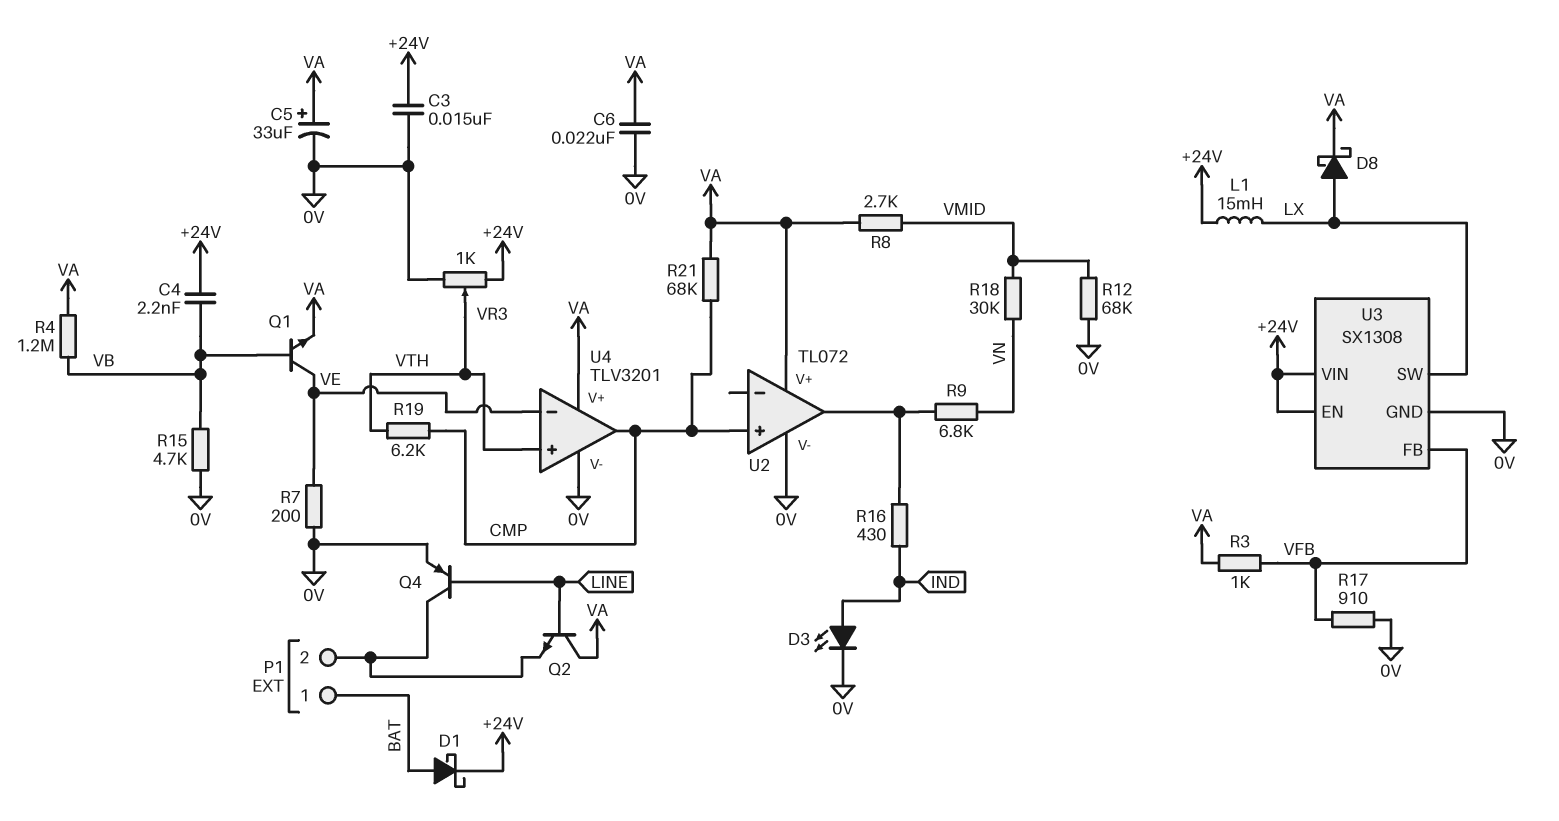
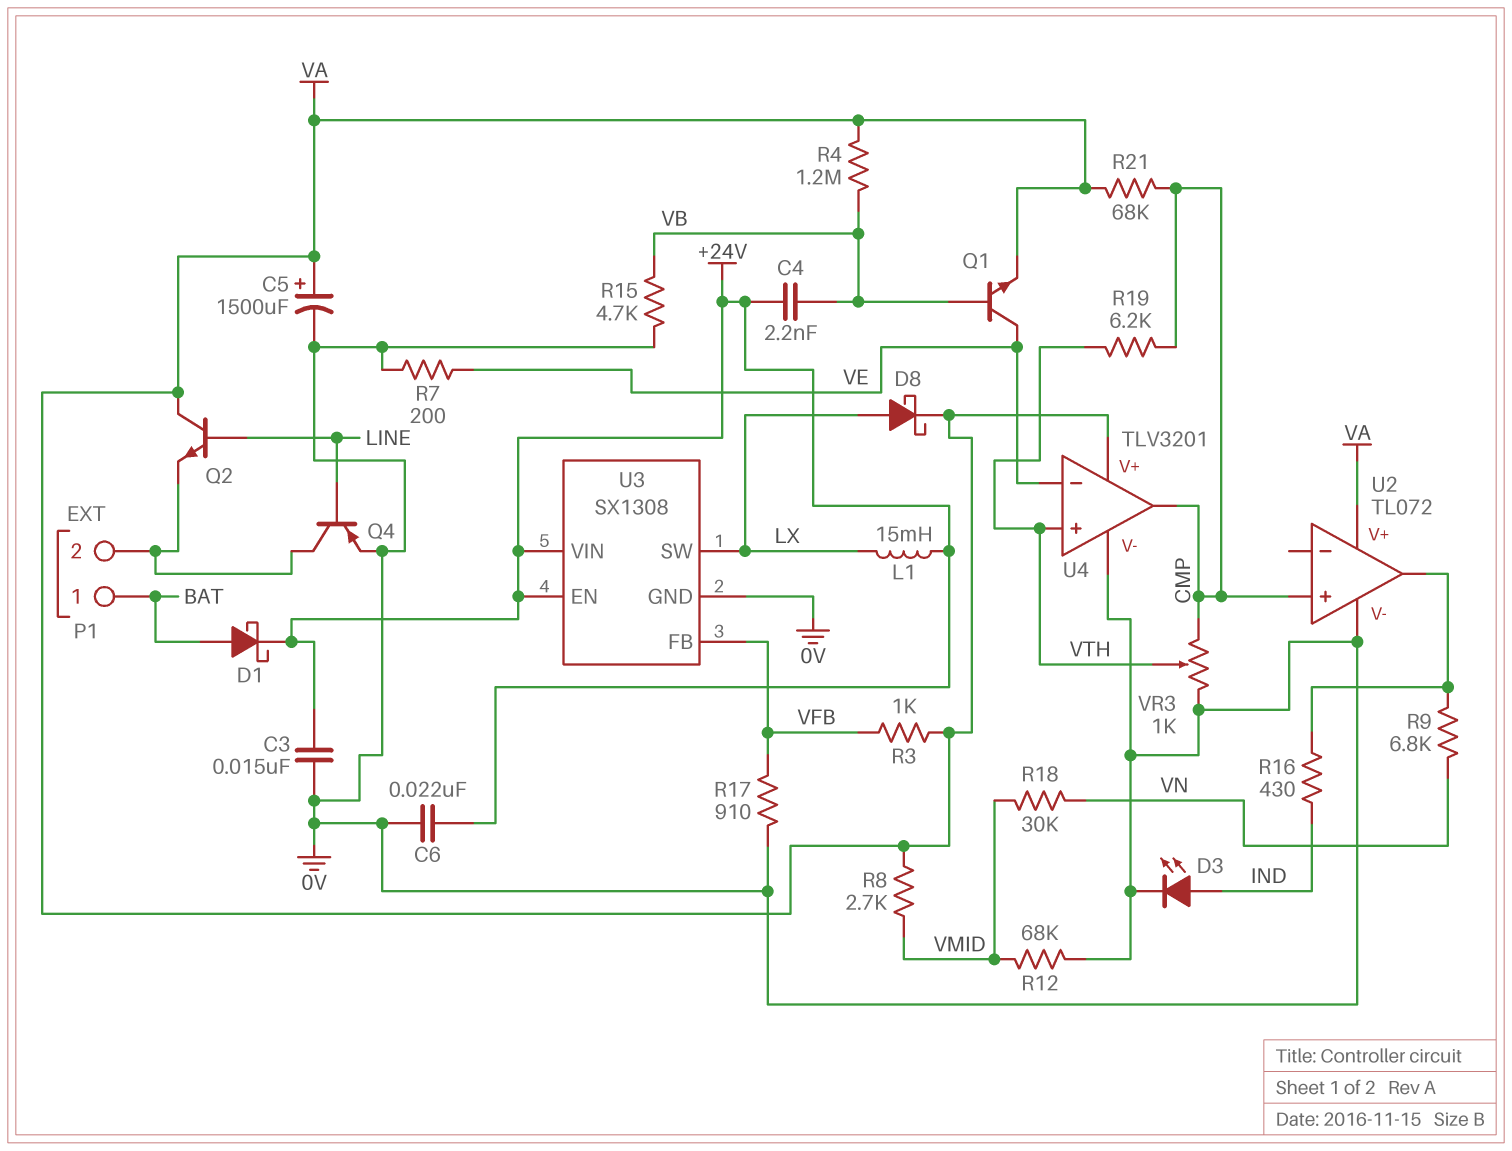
C5: 33uF (plus VA, minus 0V) -> 1500uF (plus VA, minus 0V)
C6: 22nF (0V, VA) -> 22nF (+24V, 0V)
VR3: 1k (+24V, 0V, wiper VTH) -> 1k (0V, CMP, wiper VTH)

